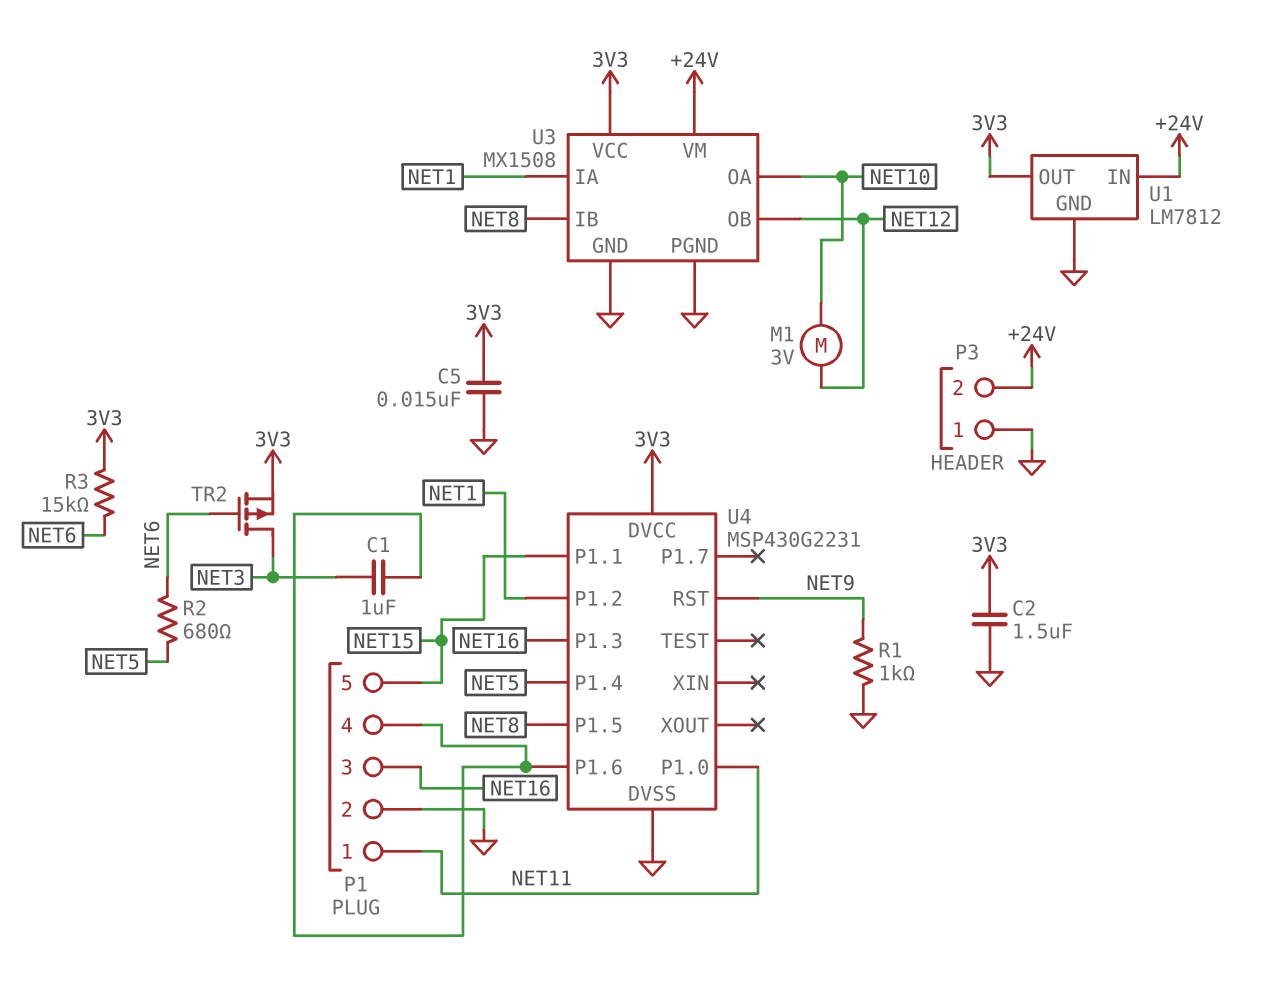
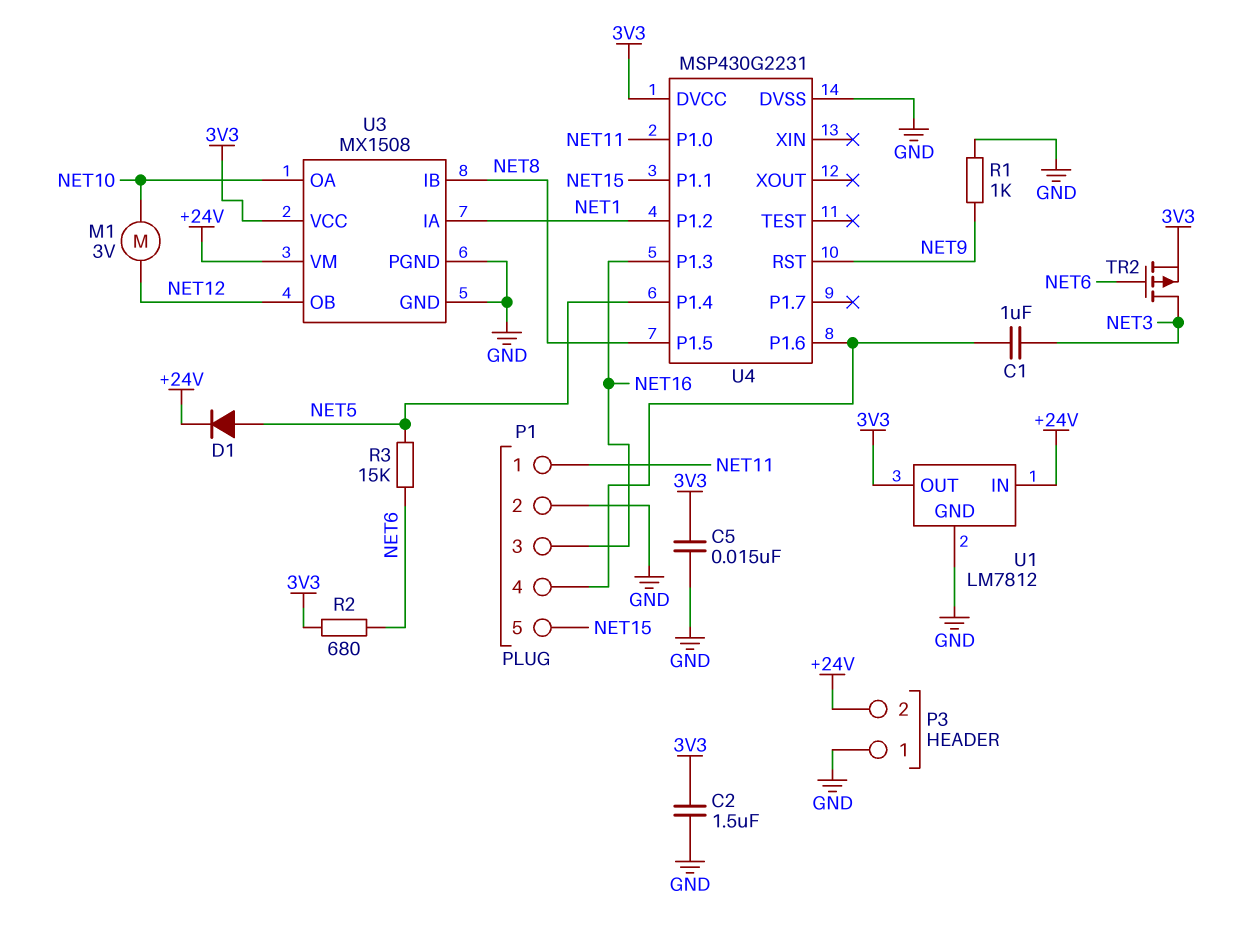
D1: none -> diode (A NET5, K +24V)
R2: 680 (NET5, NET6) -> 680 (3V3, NET6)
R3: 15k (3V3, NET6) -> 15k (NET5, NET6)

